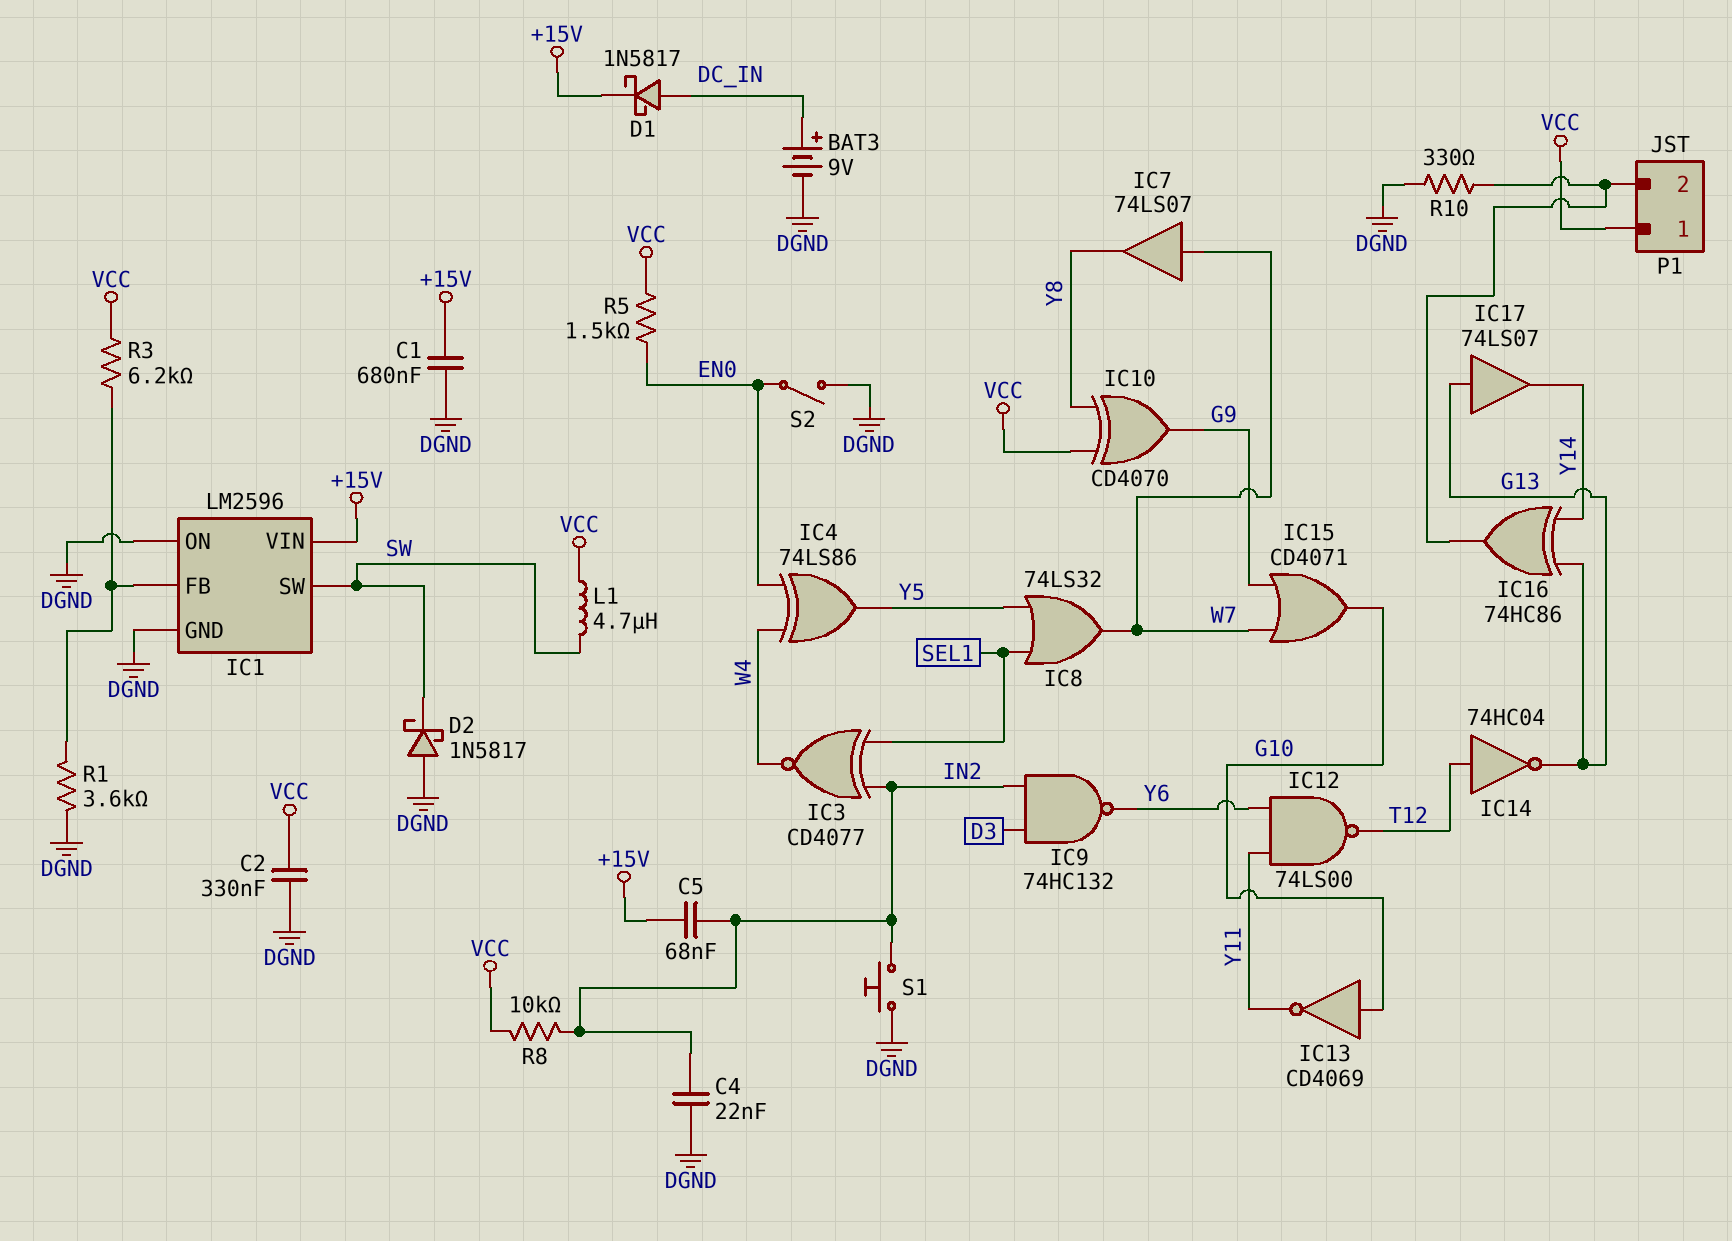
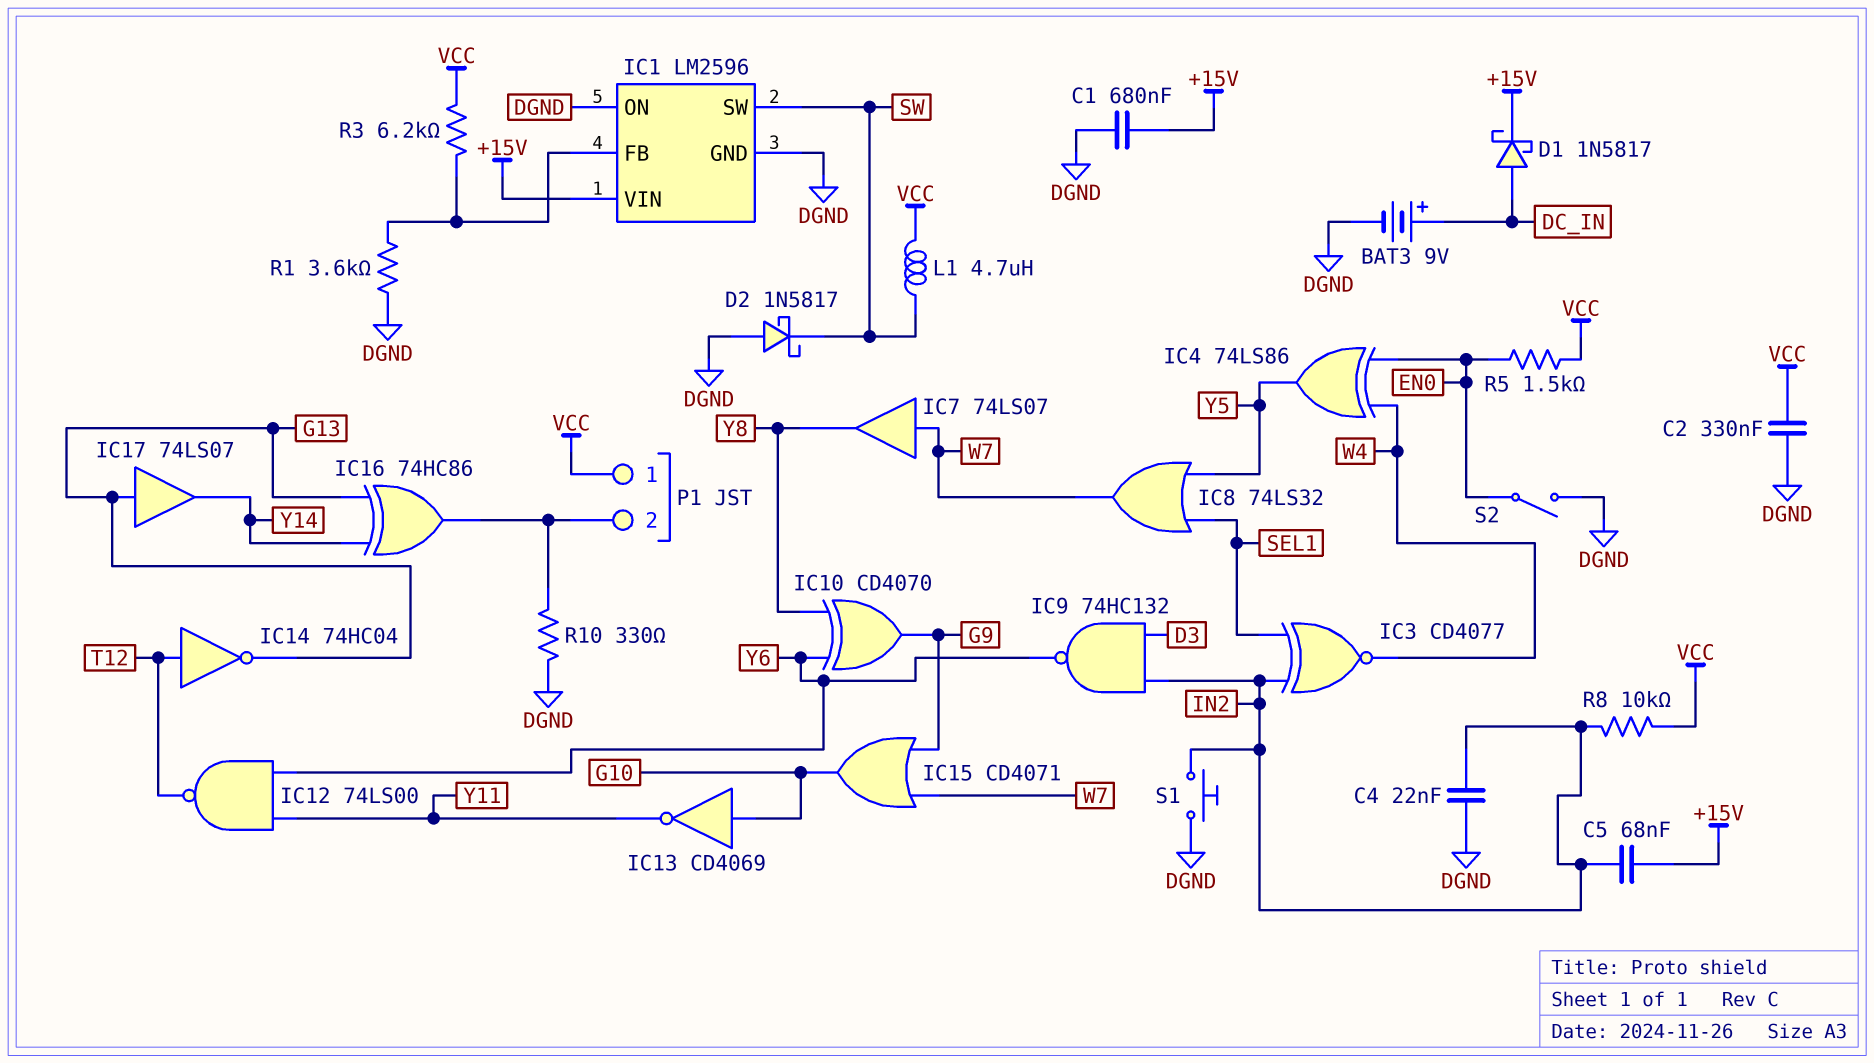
IC10: XOR CD4070 (in VCC, in Y8, out G9) -> XOR CD4070 (in Y6, in Y8, out G9)

